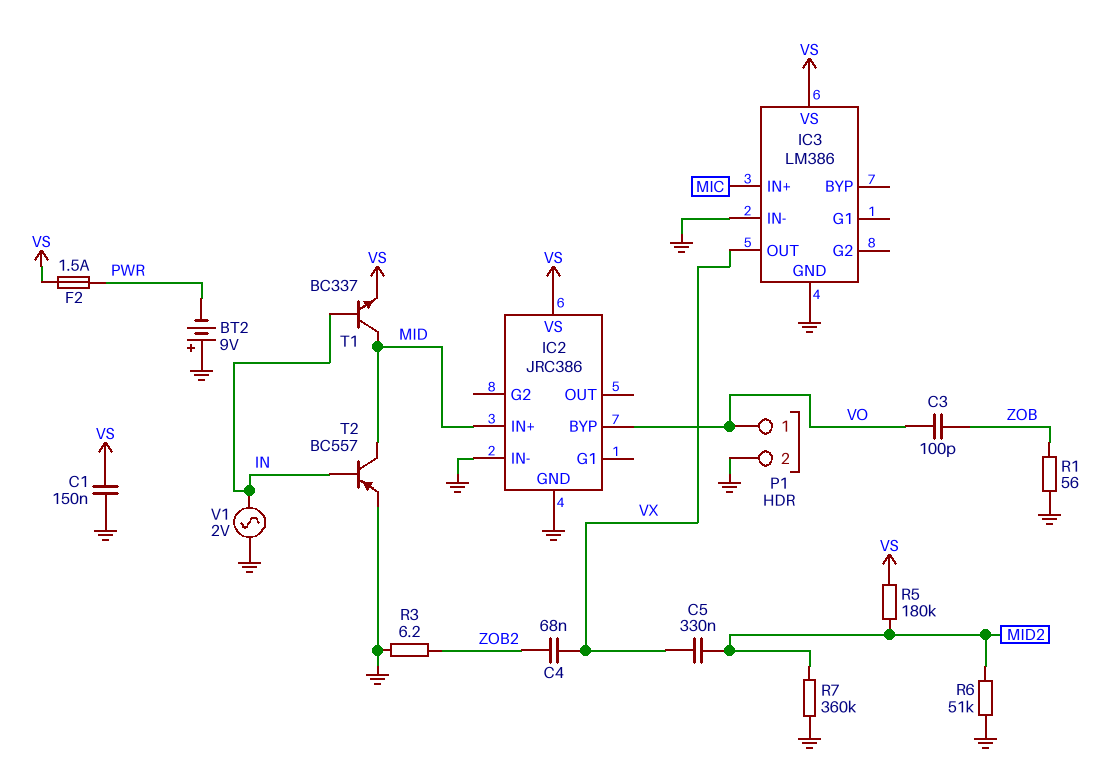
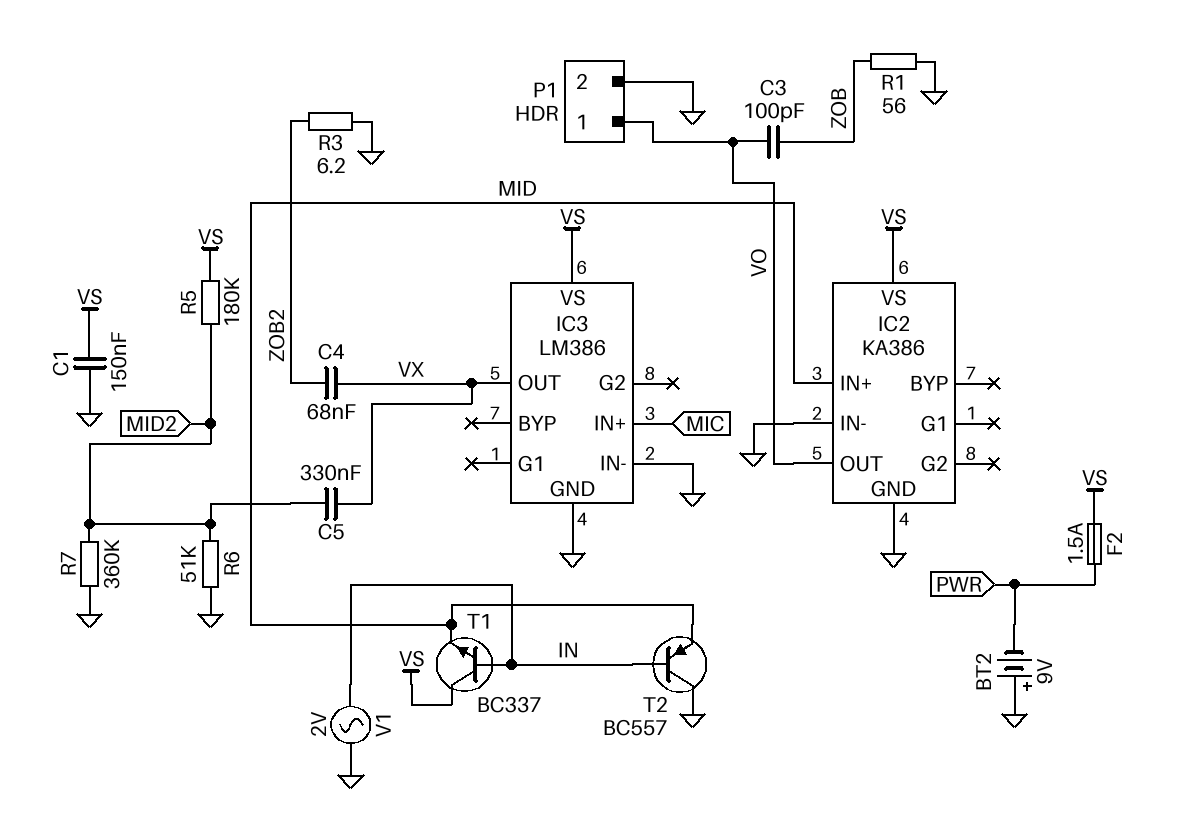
IC2: JRC386 -> KA386
IC2 pin BYP: VO -> none
IC2 pin OUT: none -> VO
T1: NPN BC337 (B IN, C MID, E VS) -> NPN BC337 (B IN, C VS, E MID)
T2: PNP BC557 (B IN, C MID, E GND) -> PNP BC557 (B IN, C GND, E MID)

